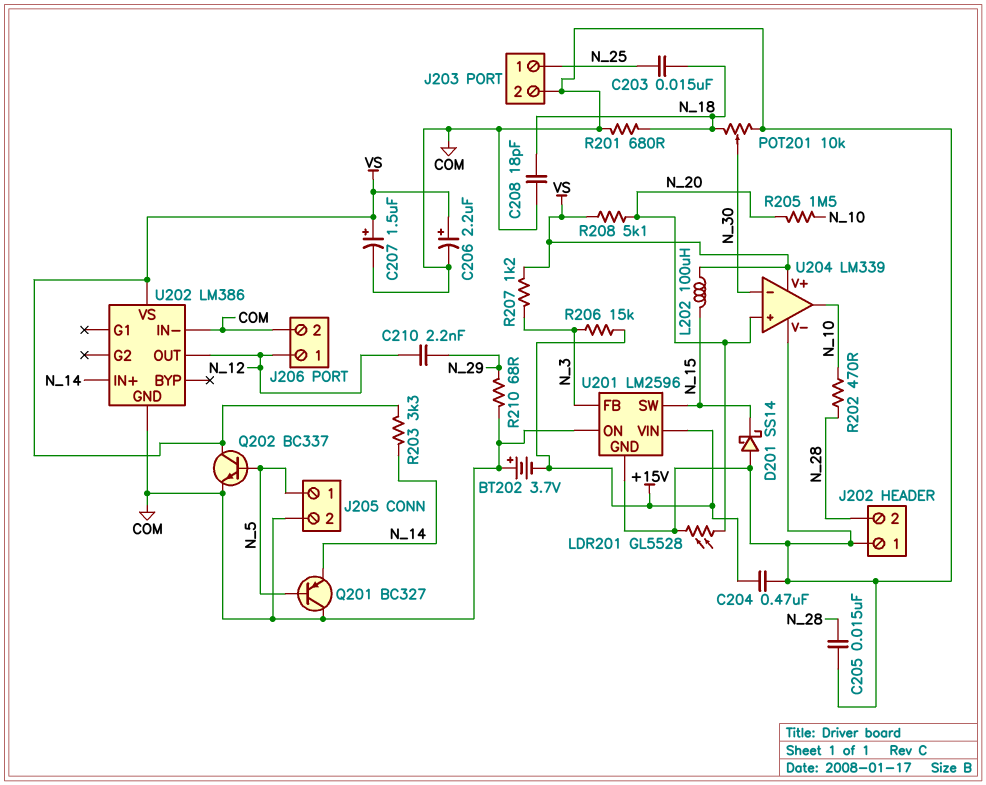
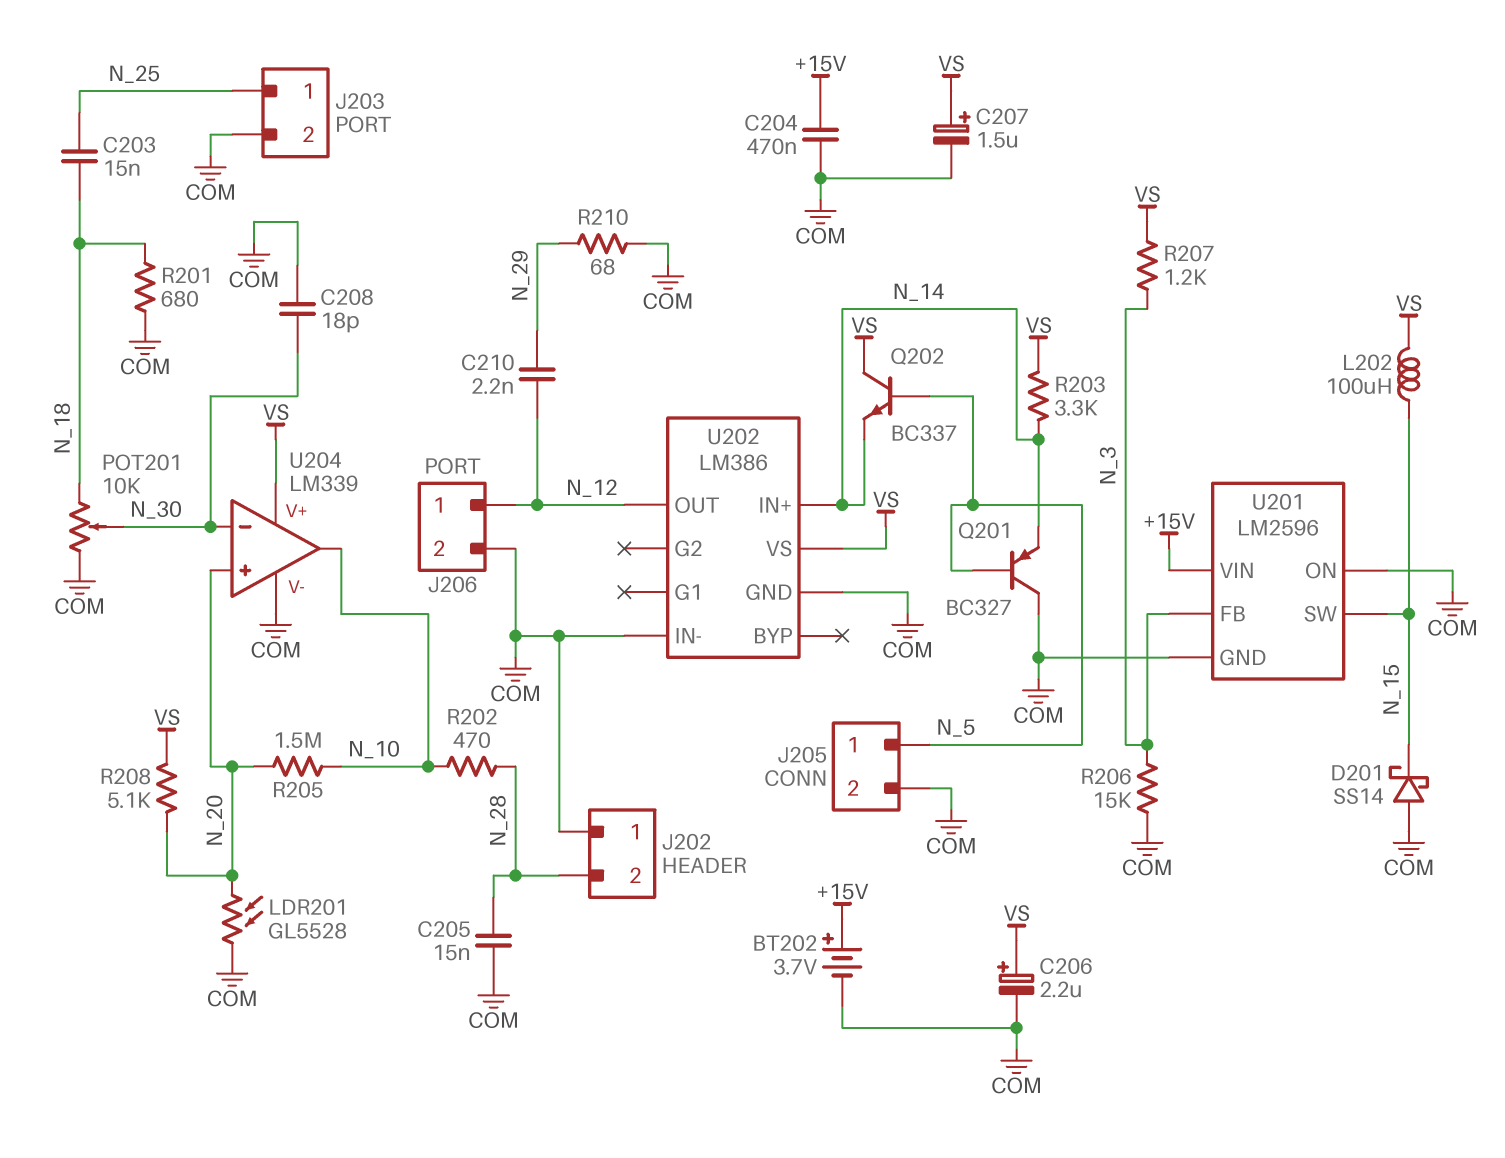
BT202: 3.7V (plus COM, minus +15V) -> 3.7V (plus +15V, minus COM)
C208: 18pF (COM, N_18) -> 18pF (COM, N_30)
Q202: NPN BC337 (B N_5, C VS, E COM) -> NPN BC337 (B N_5, C VS, E N_14)
R206: 15k (+15V, N_3) -> 15k (COM, N_3)

